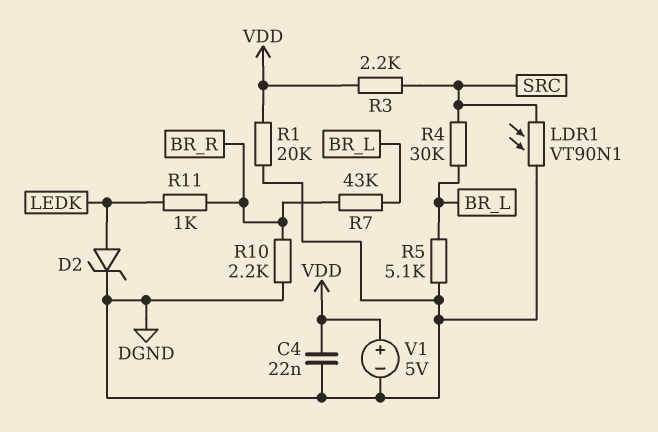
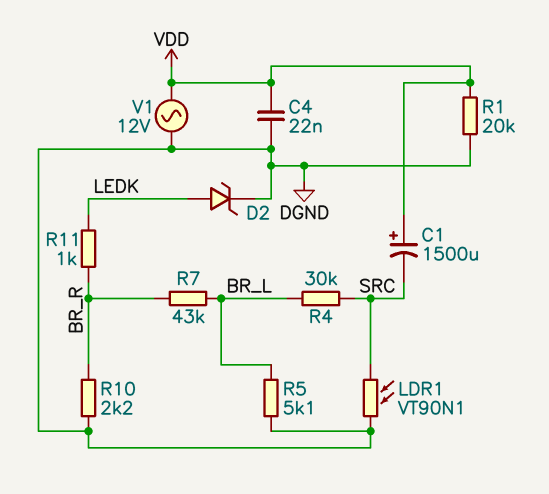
C1: none -> 1500uF (plus VDD, minus SRC)
R3: 2.2k (SRC, VDD) -> none
V1: 5V (plus VDD, minus DGND) -> AC 12V (DGND, VDD)

